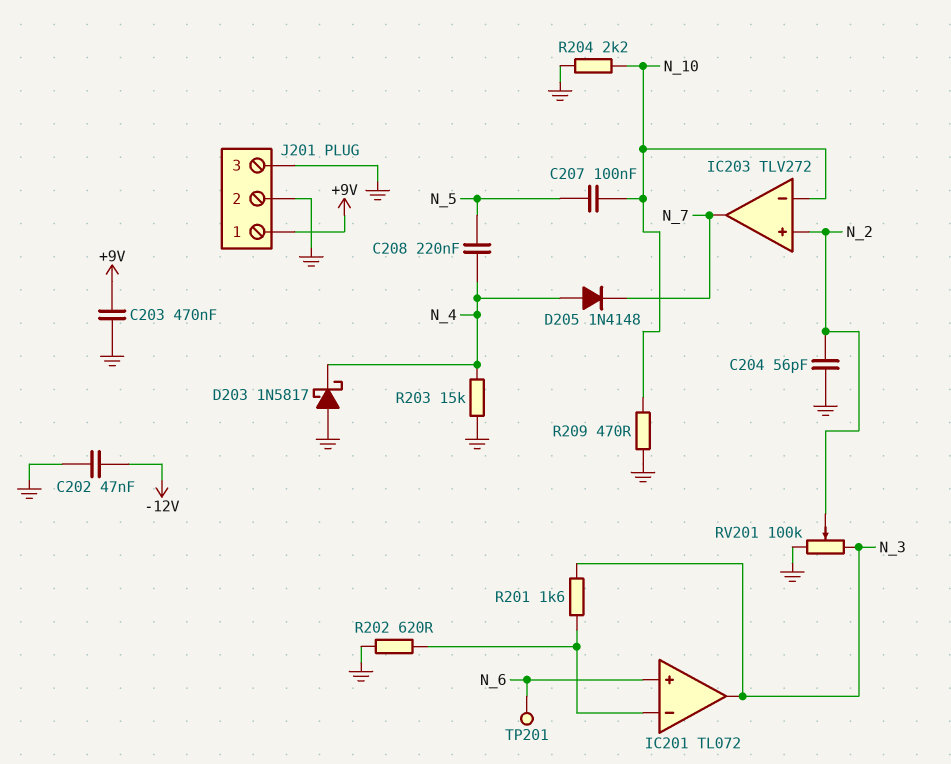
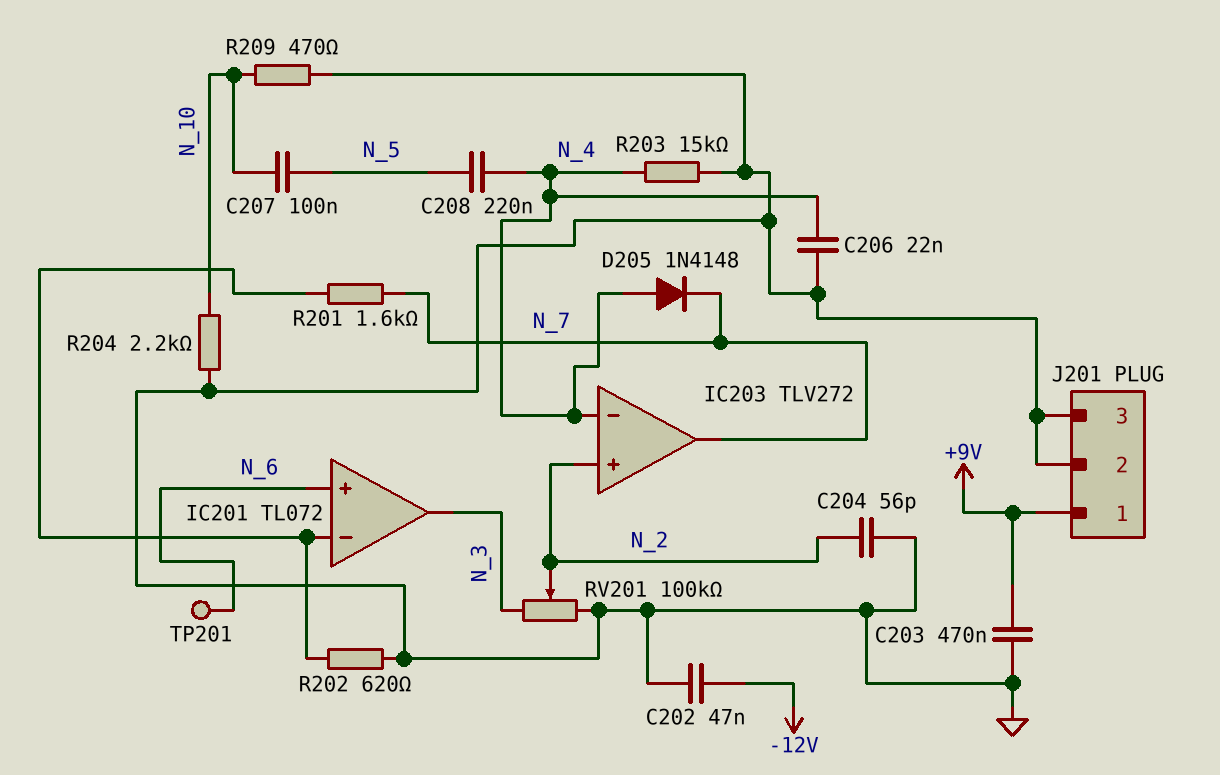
C206: none -> 22nF (GND, N_4)
D203: schottky 1N5817 (A GND, K N_4) -> none
IC203 pin in-: N_10 -> N_4
R201: 1.6k (IC201/in-, N_3) -> 1.6k (IC201/in-, N_7)

